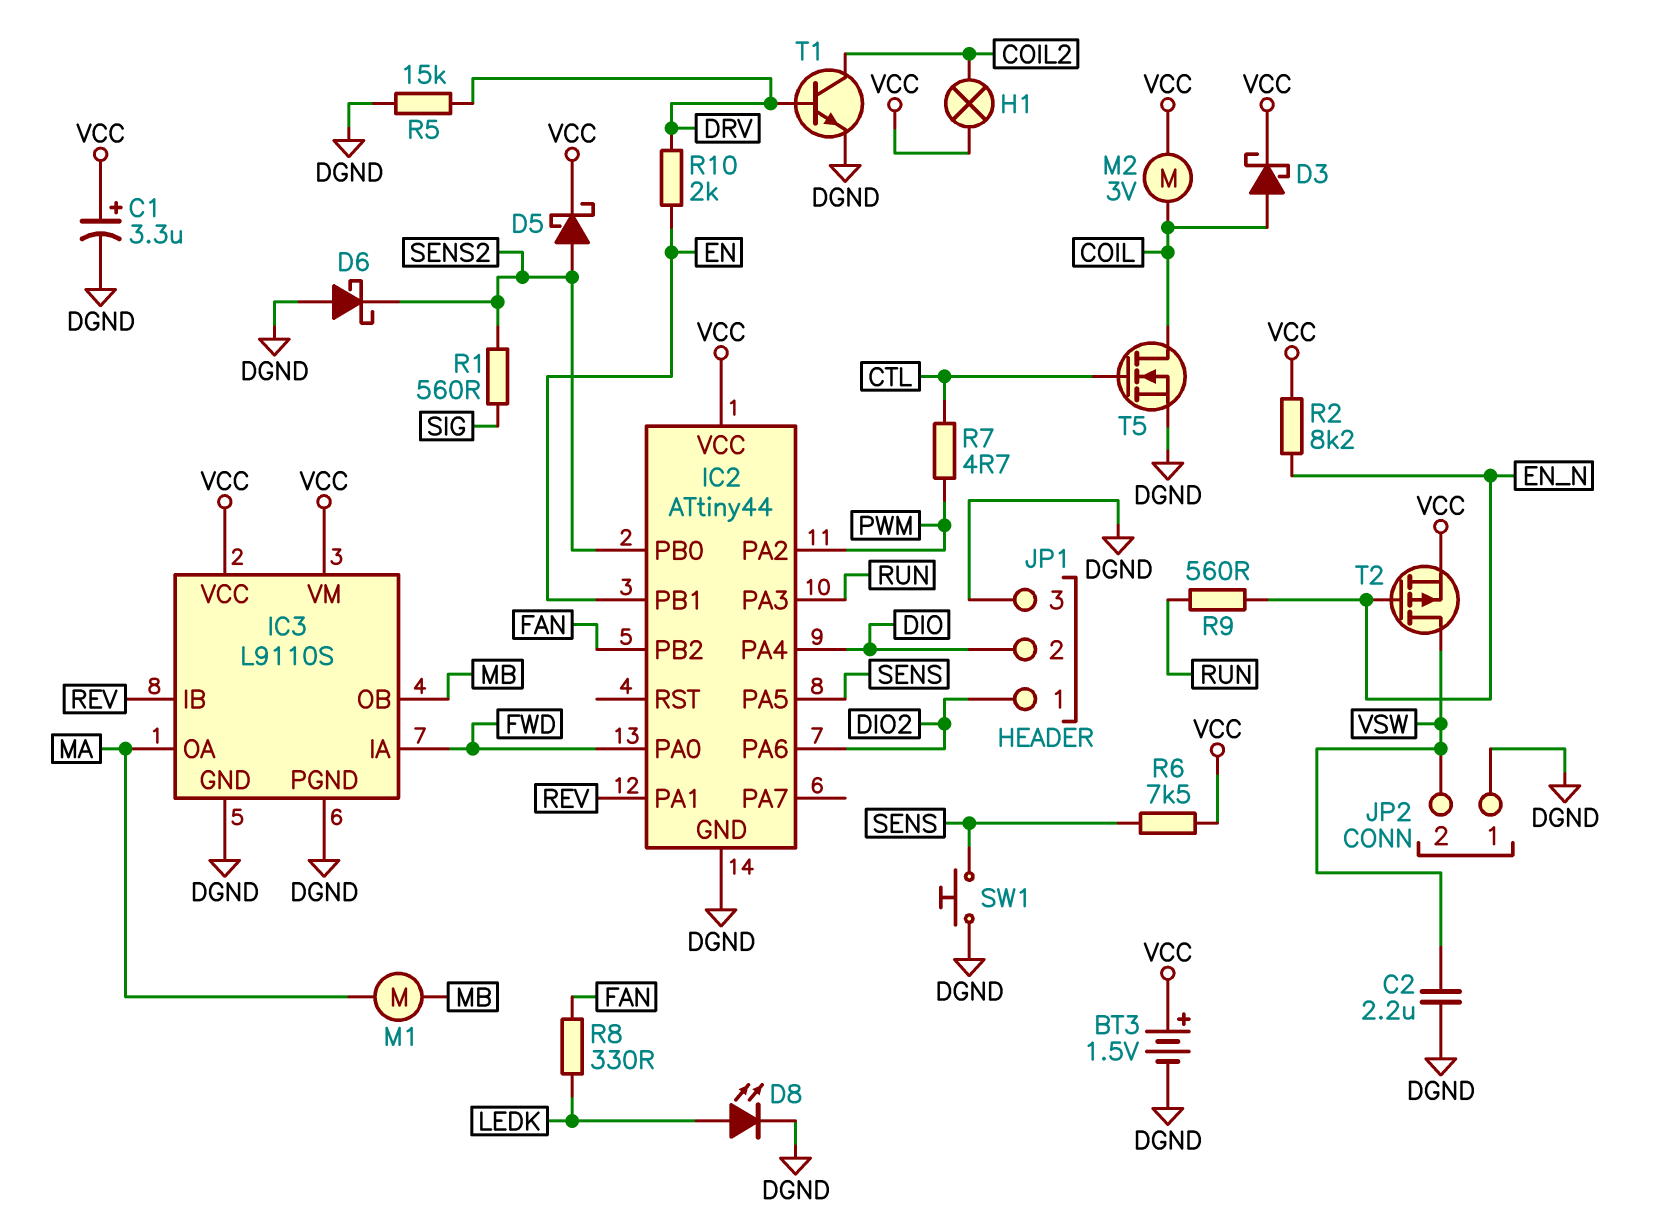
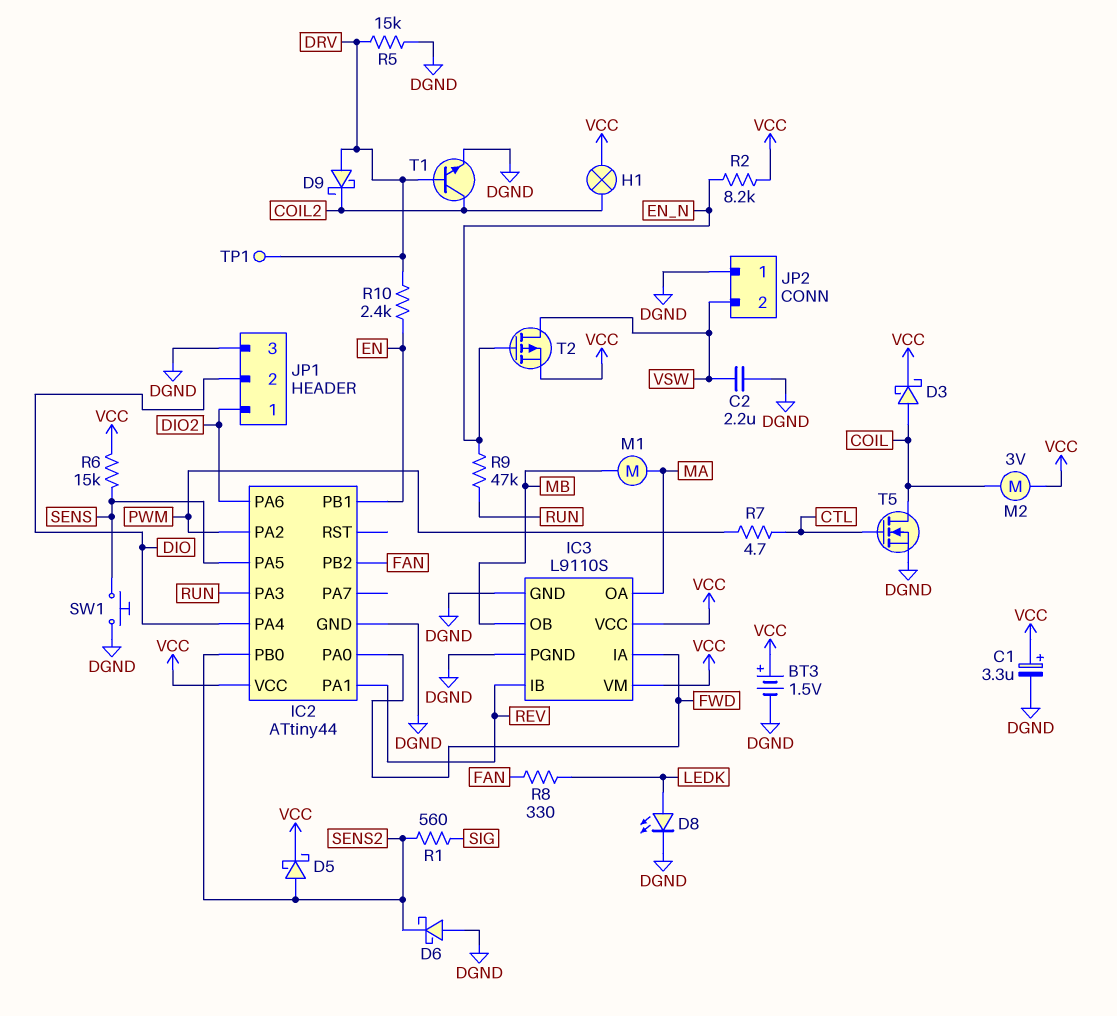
D9: none -> schottky (A DRV, K COIL2)
R6: 7.5k (SENS, VCC) -> 15k (SENS, VCC)
R9: 560 (EN_N, RUN) -> 47k (EN_N, RUN)
R10: 2k (DRV, EN) -> 2.4k (DRV, EN)
TP1: none -> test point (DRV)

